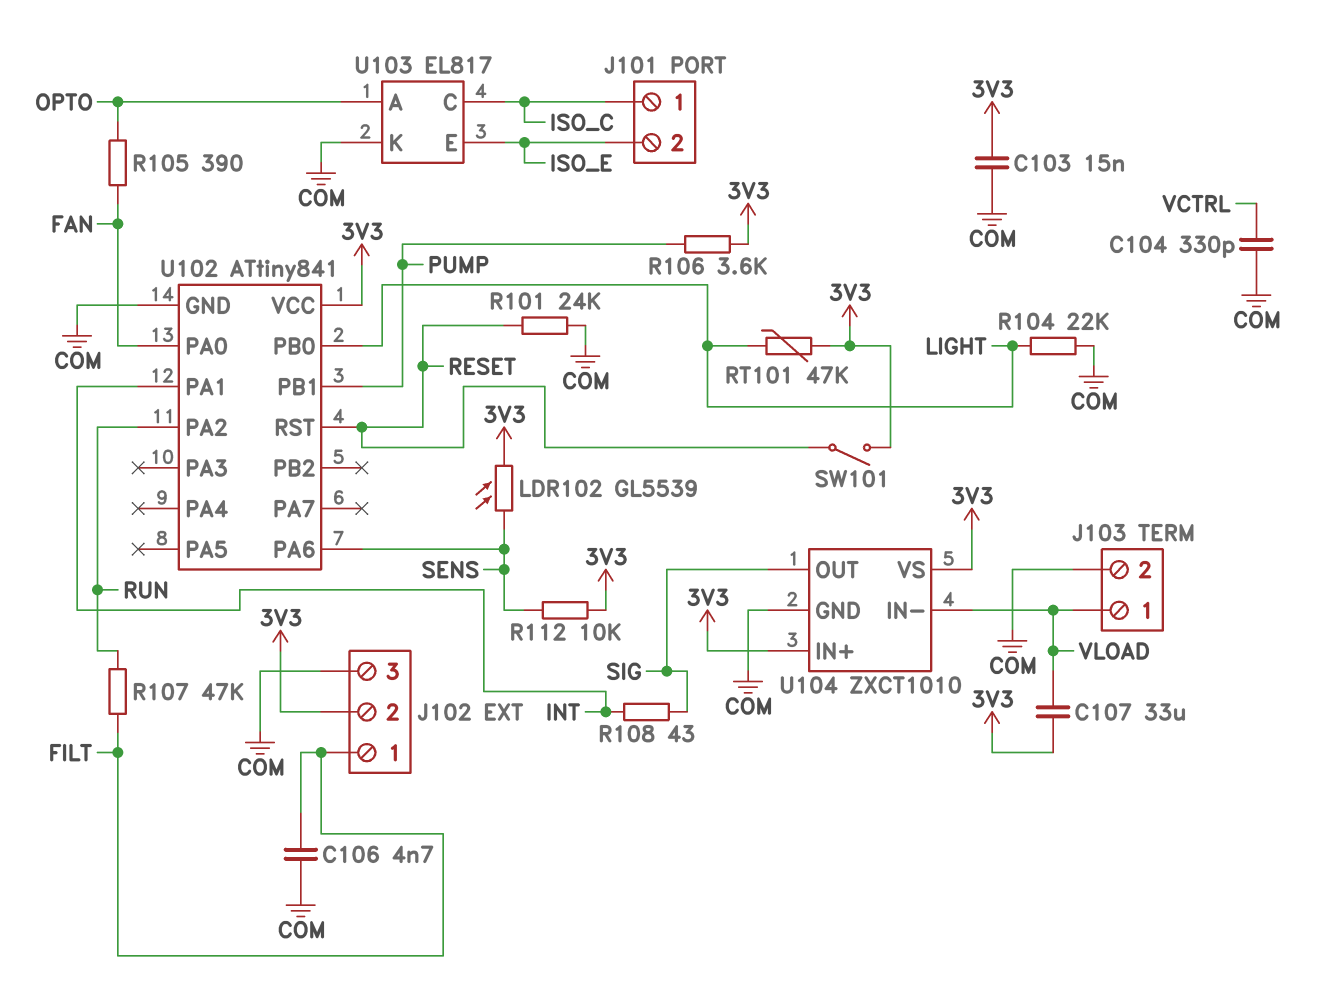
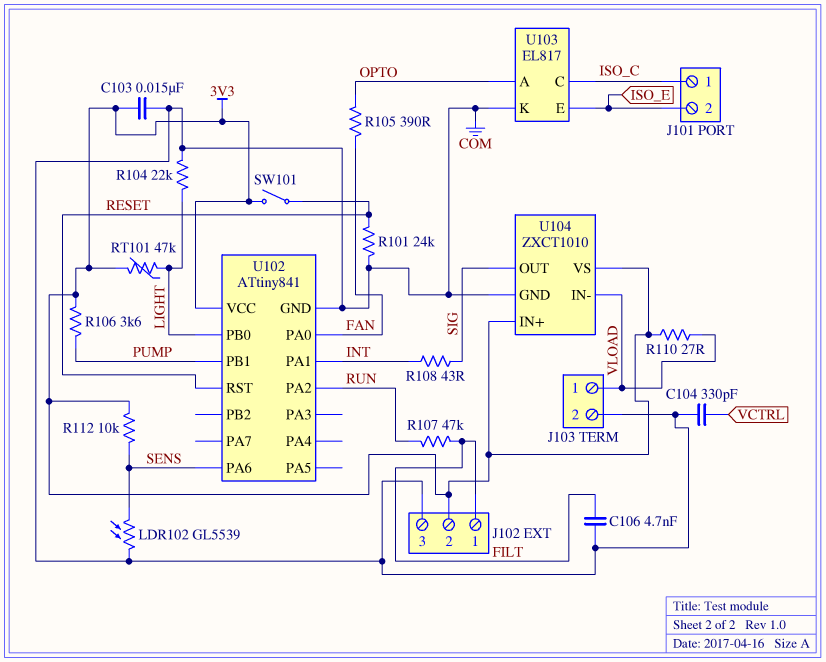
C107: 33uF (3V3, VLOAD) -> none
LDR102: GL5539 (3V3, SENS) -> GL5539 (COM, SENS)
R110: none -> 27 (3V3, VLOAD)

